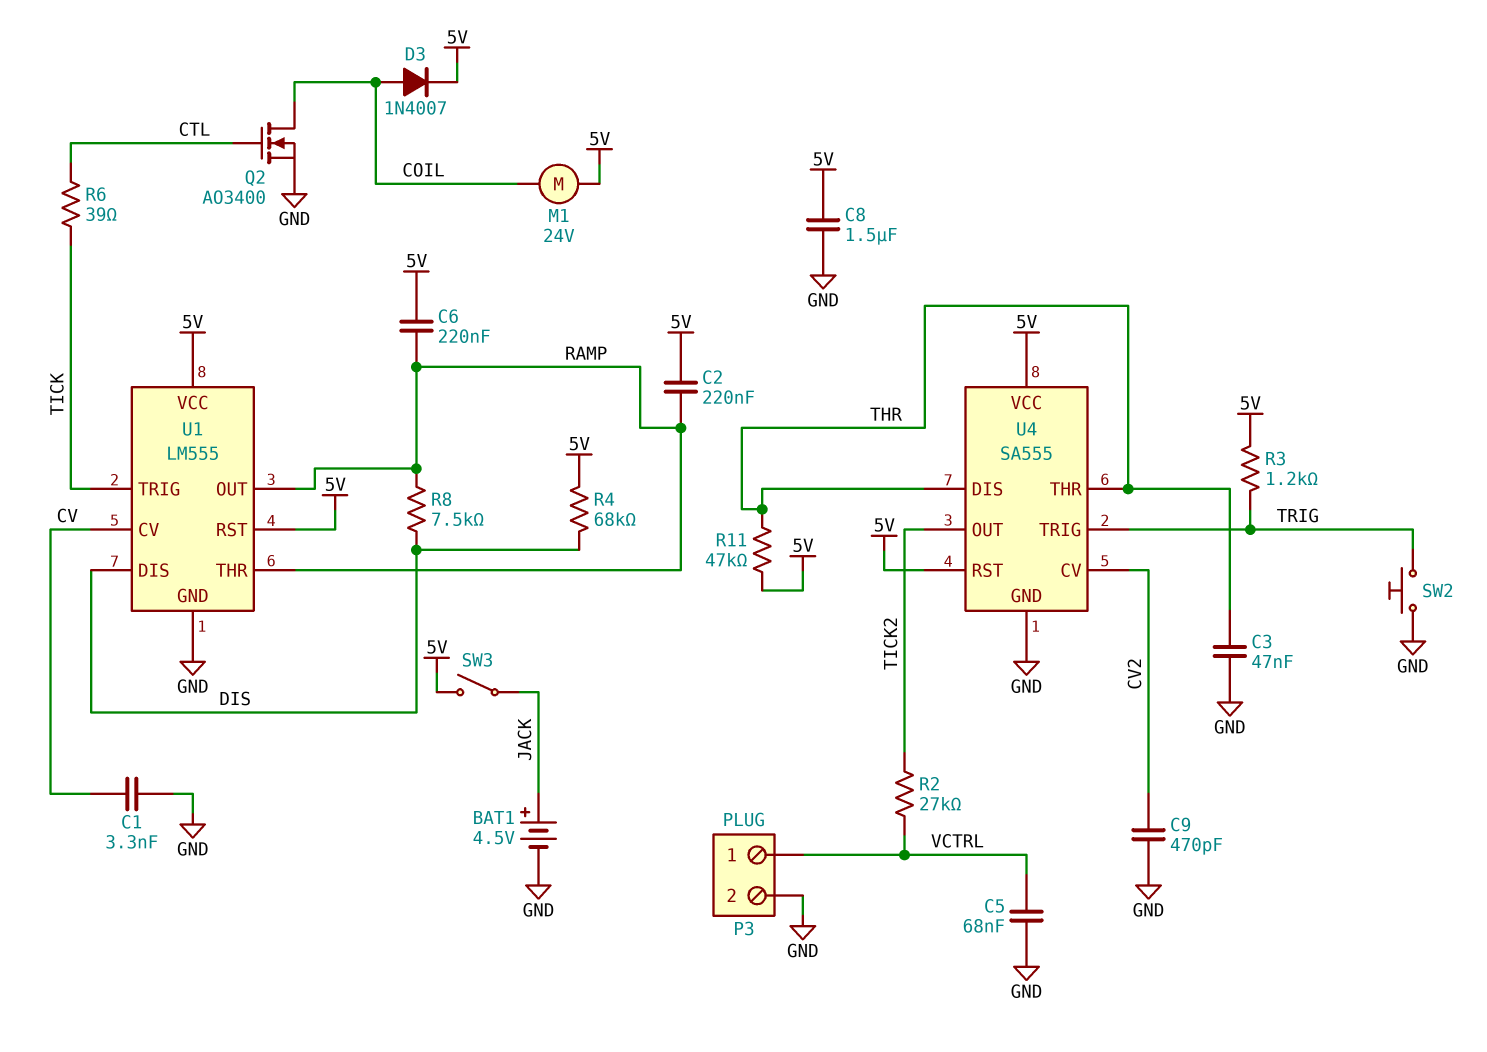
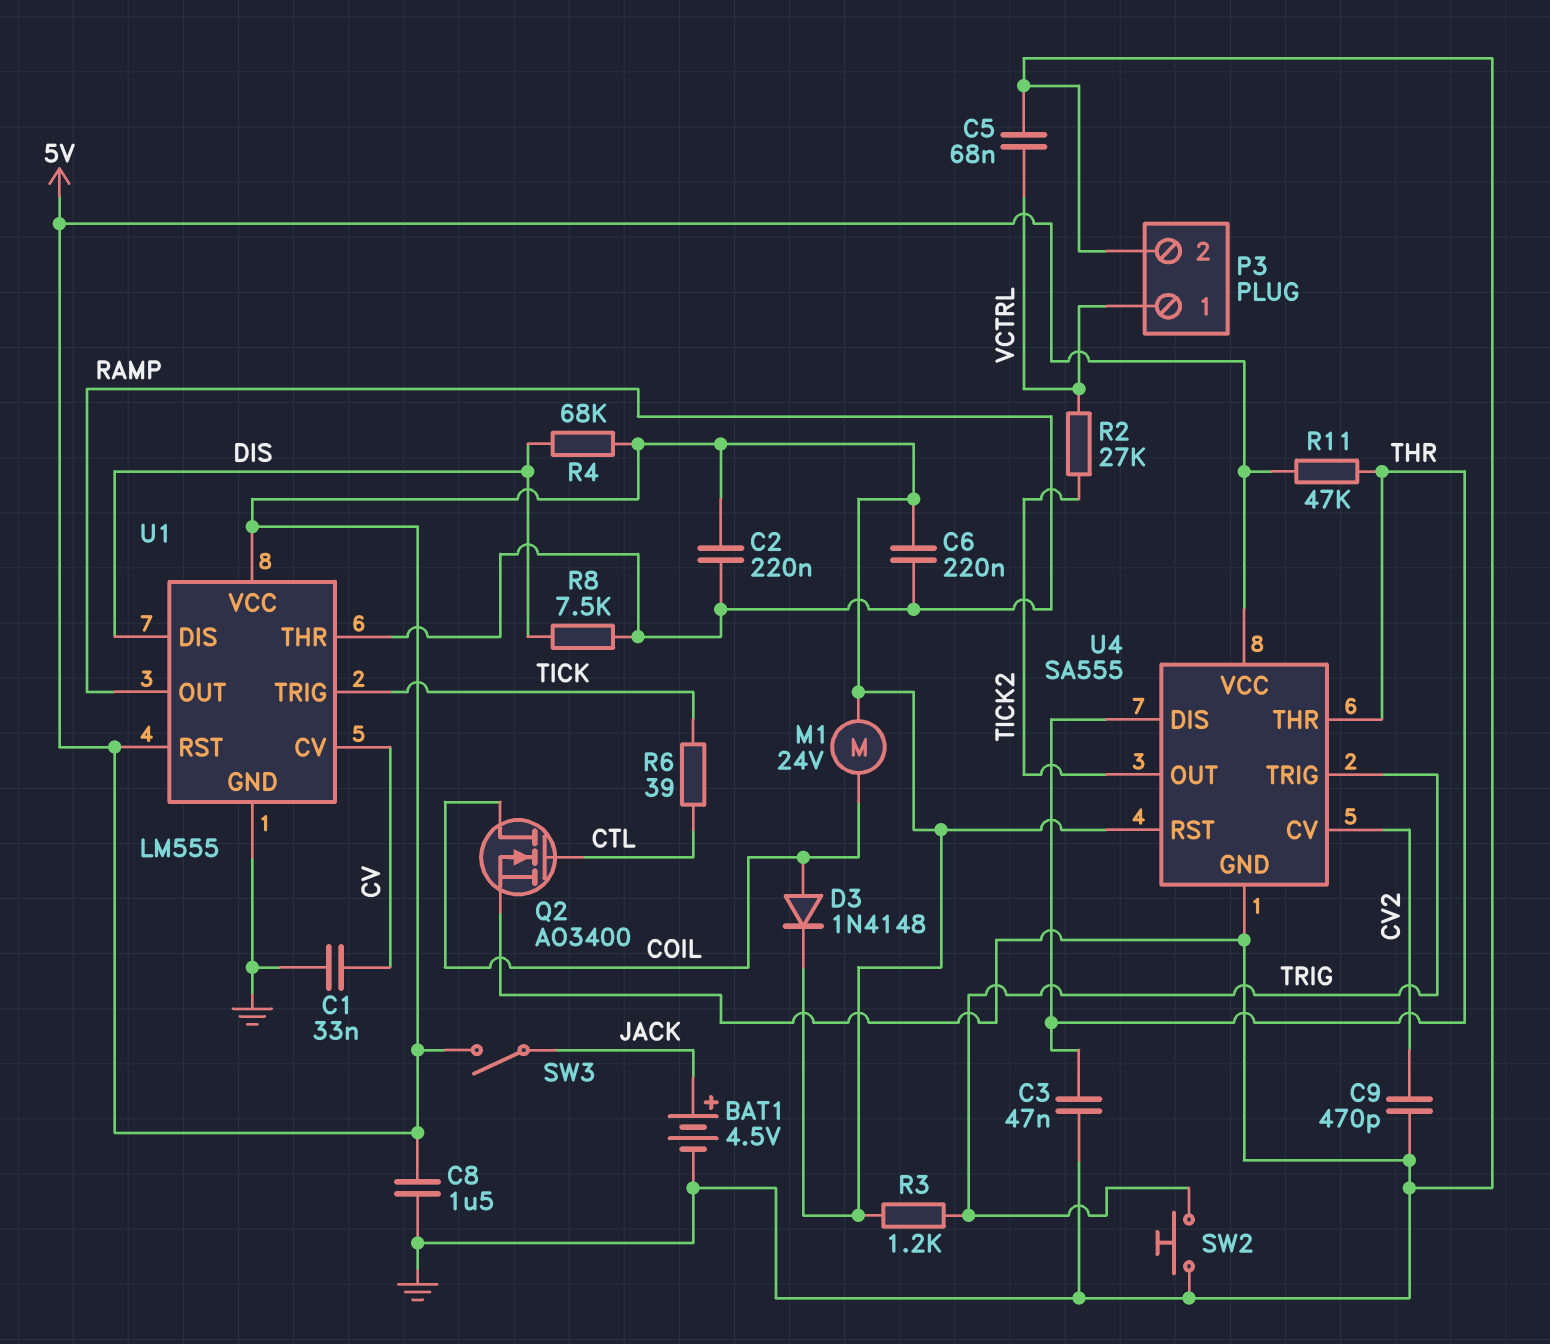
C1: 3.3nF (CV, GND) -> 33nF (CV, GND)
D3: diode 1N4007 (A COIL, K 5V) -> diode 1N4148 (A COIL, K 5V)

